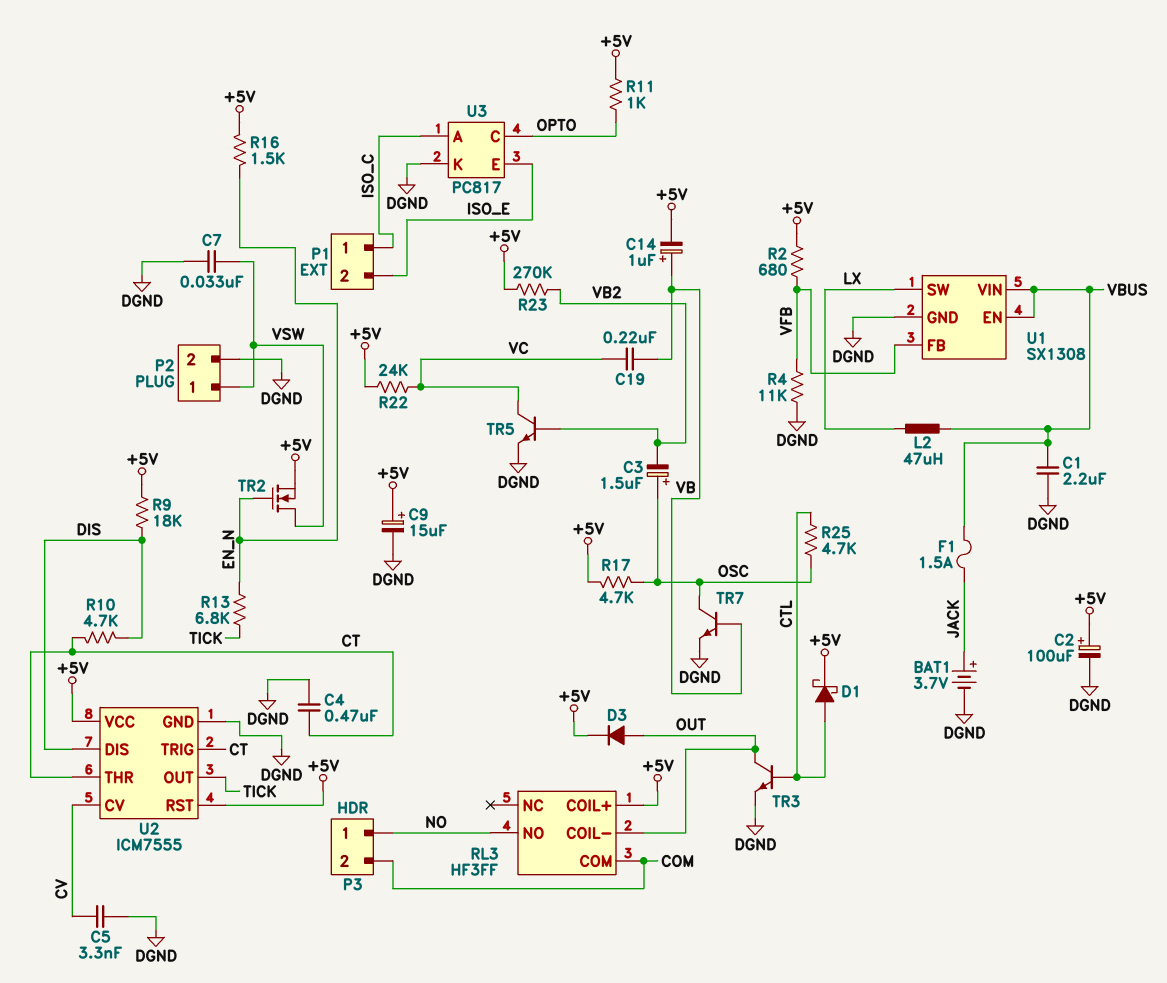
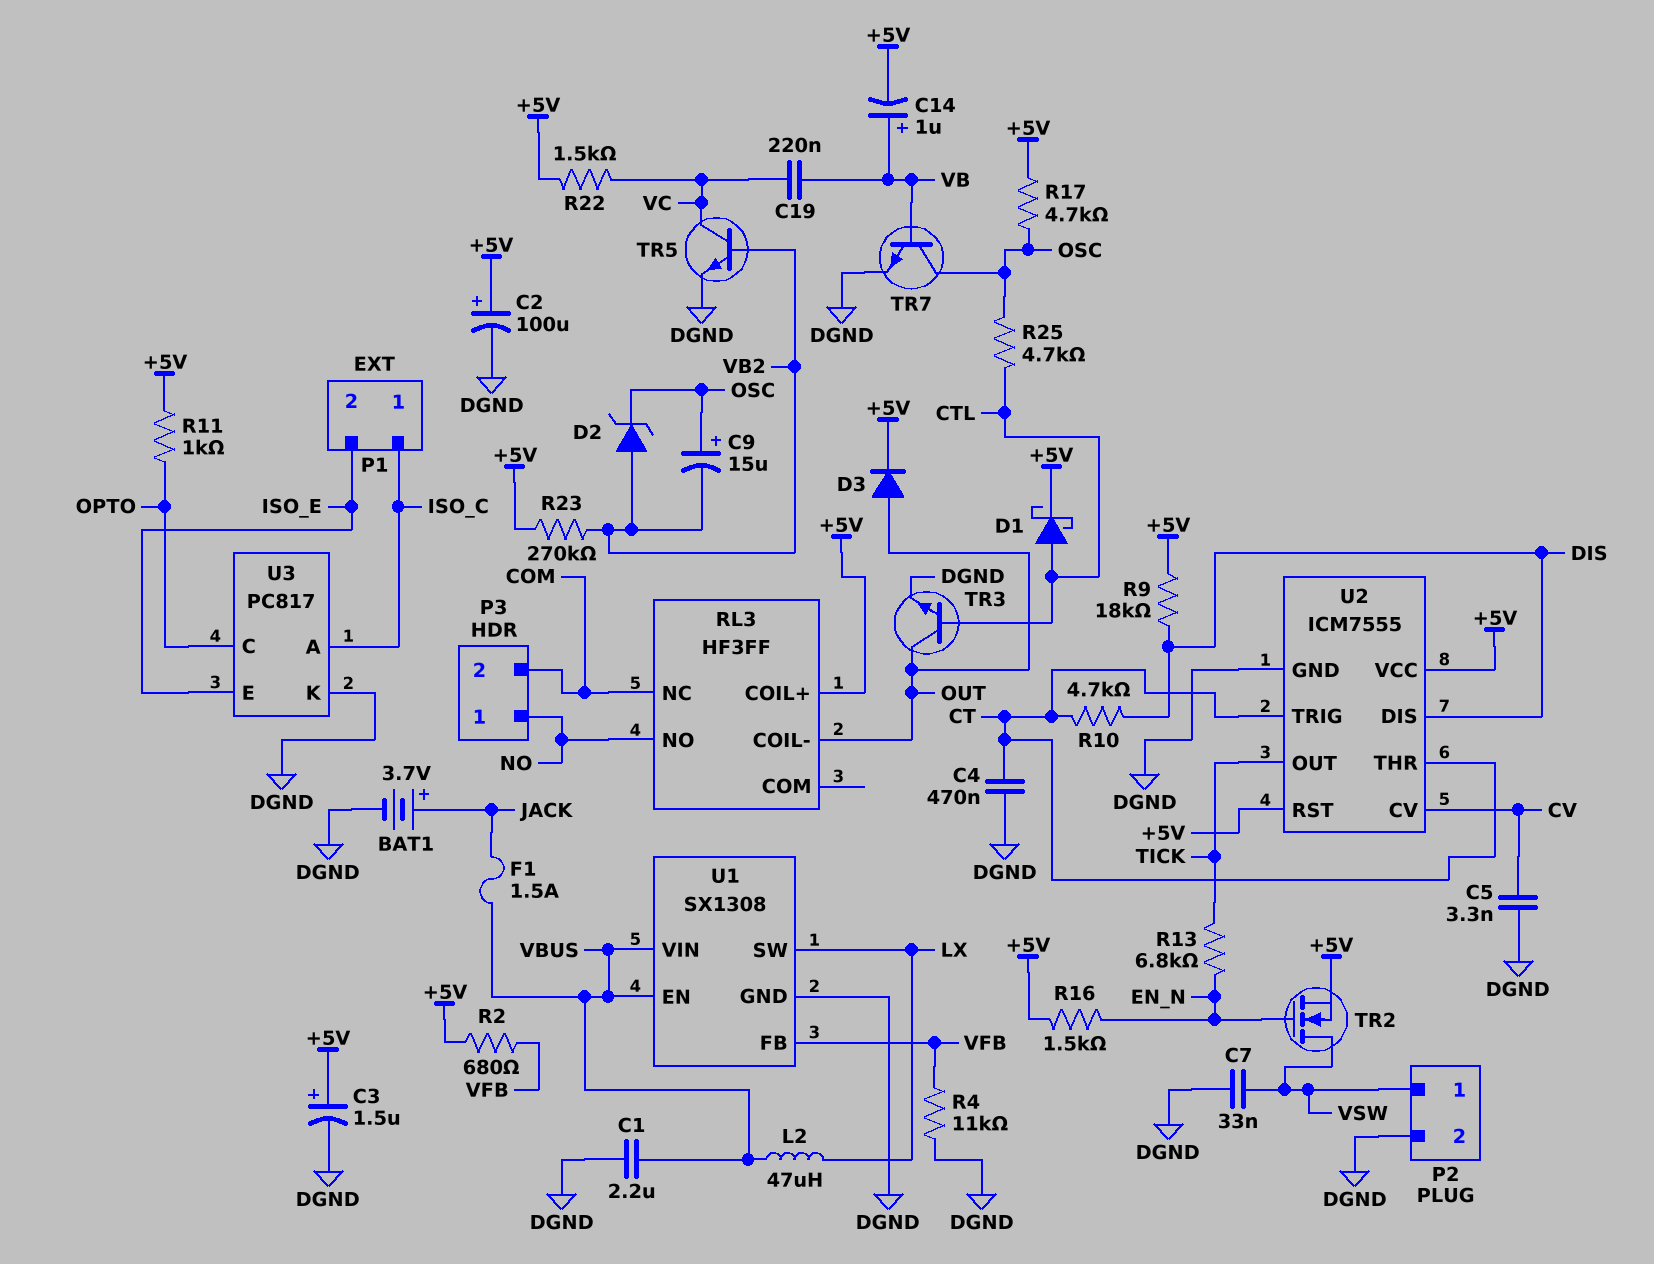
C3: 1.5uF (plus OSC, minus VB2) -> 1.5uF (plus +5V, minus DGND)
C9: 15uF (plus +5V, minus DGND) -> 15uF (plus OSC, minus VB2)
D2: none -> zener (A VB2, K OSC)
R22: 24k (+5V, VC) -> 1.5k (+5V, VC)
RL3 pin COM: COM -> none
RL3 pin NC: none -> COM

